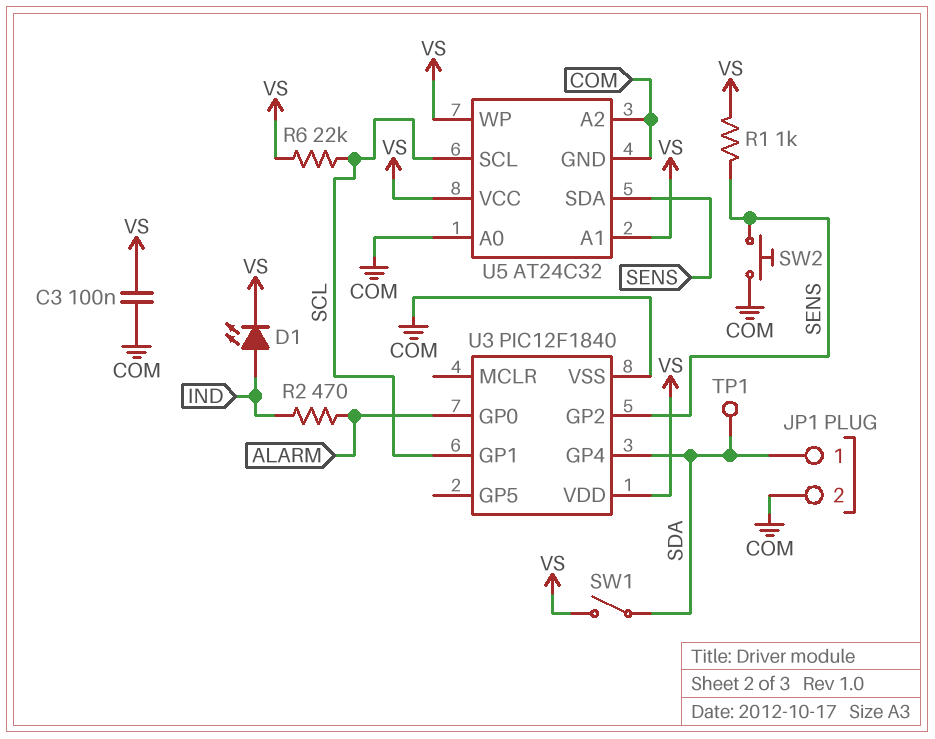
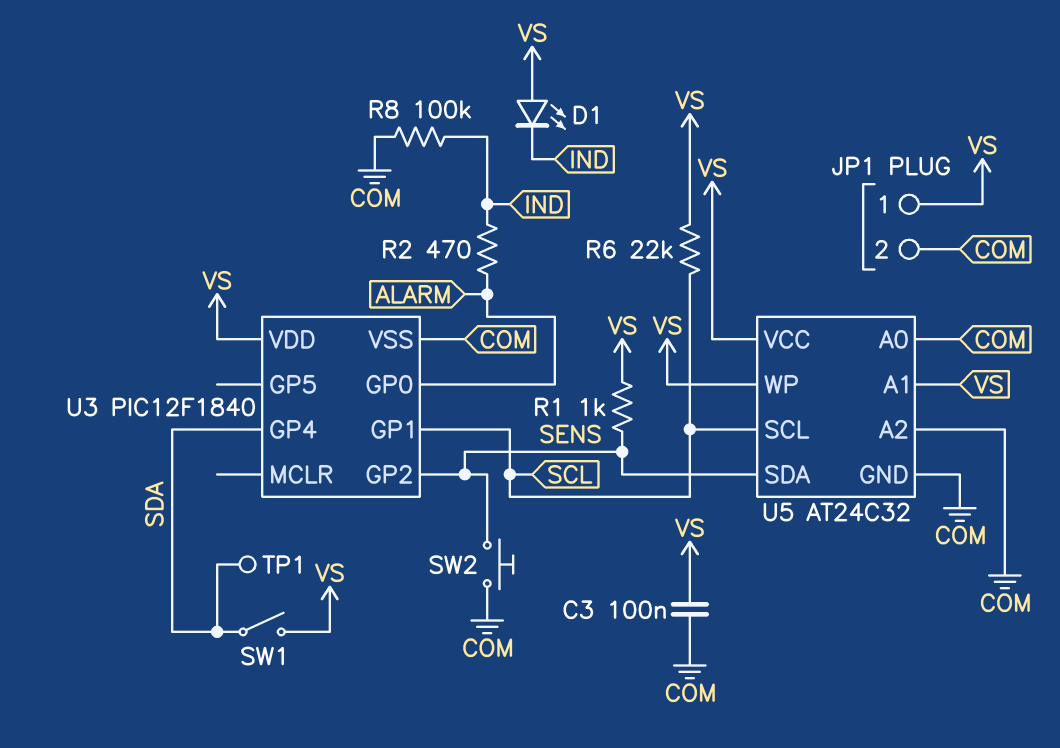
D1: LED (A IND, K VS) -> LED (A VS, K IND)
JP1 pin 1: SDA -> VS
R8: none -> 100k (COM, IND)

